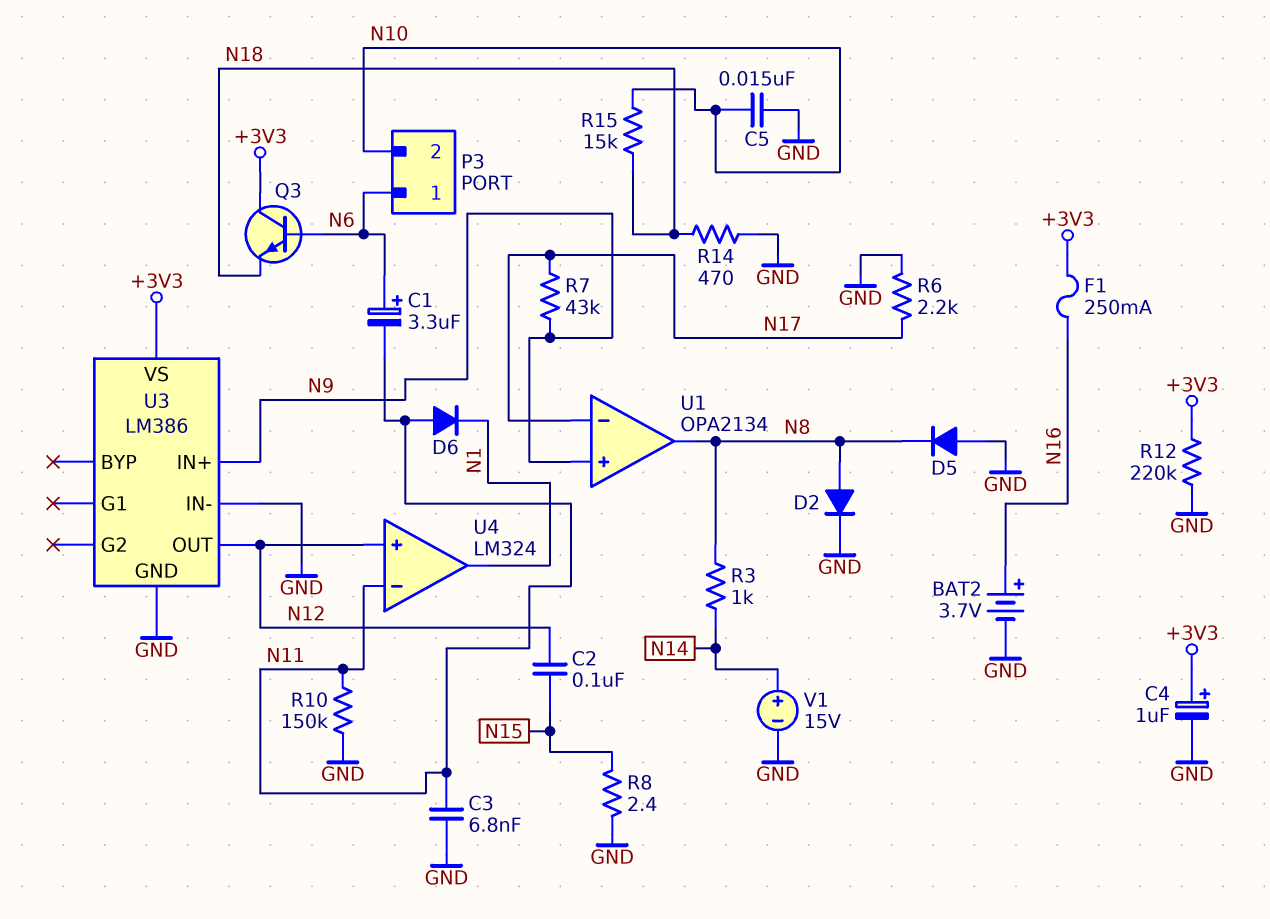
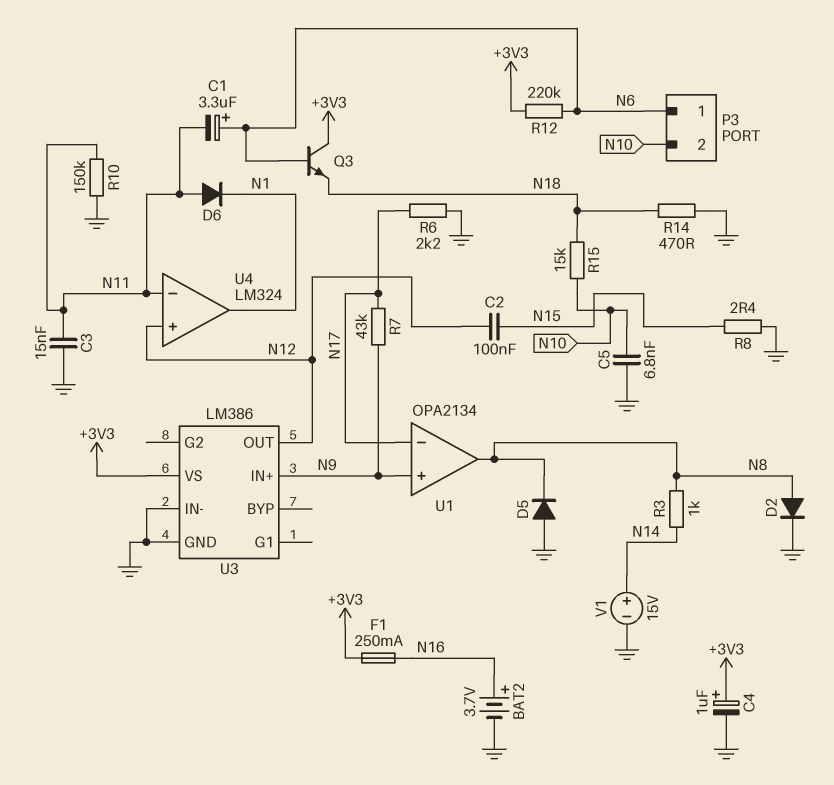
C3: 6.8nF (GND, N11) -> 15nF (GND, N11)
C5: 15nF (GND, N10) -> 6.8nF (GND, N10)
R12: 220k (+3V3, GND) -> 220k (+3V3, N6)

